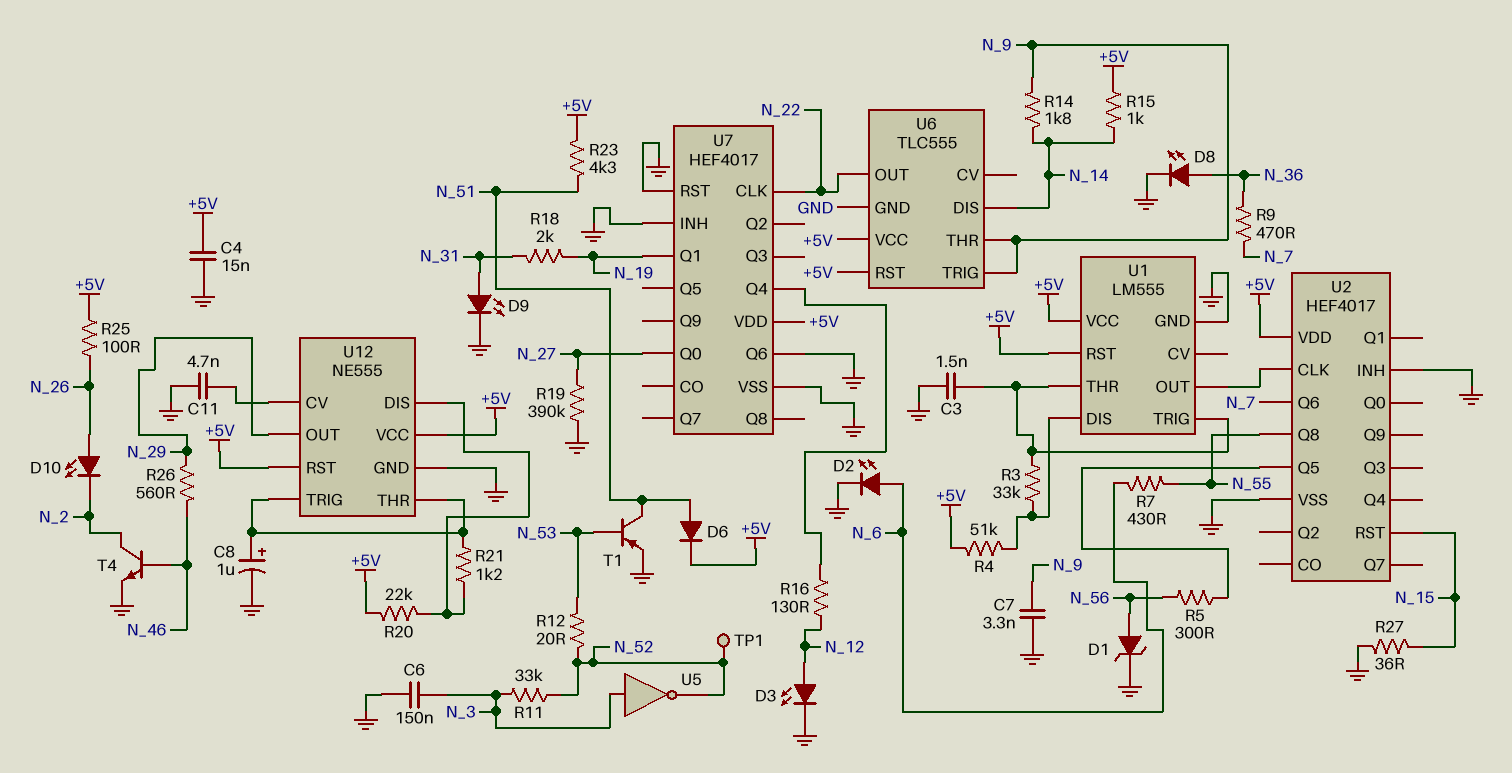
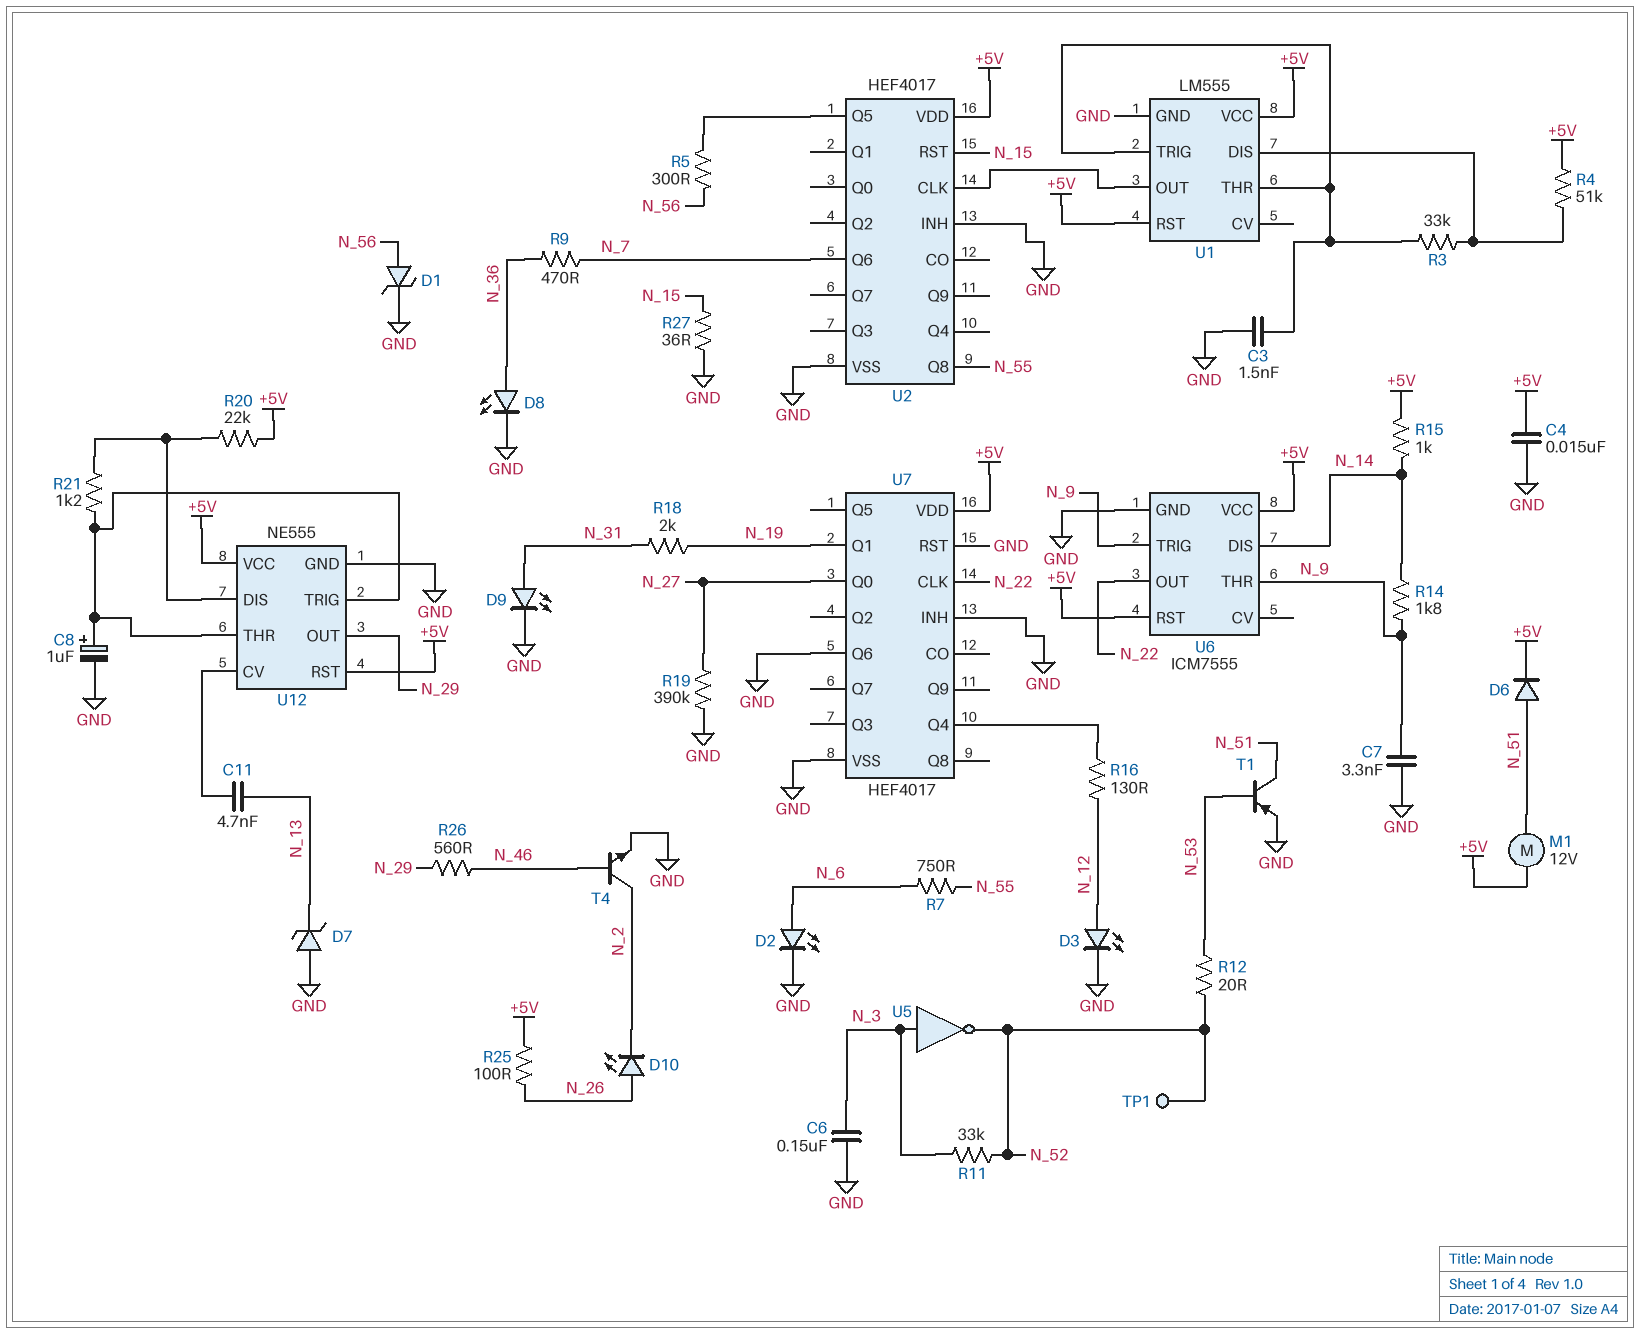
C11: 4.7nF (GND, U12/CV) -> 4.7nF (N_13, U12/CV)
D7: none -> zener (A GND, K N_13)
M1: none -> motor 12V (+5V, N_51)
R7: 430 (N_6, N_55) -> 750 (N_6, N_55)
R23: 4.3k (+5V, N_51) -> none
U6: TLC555 -> ICM7555

